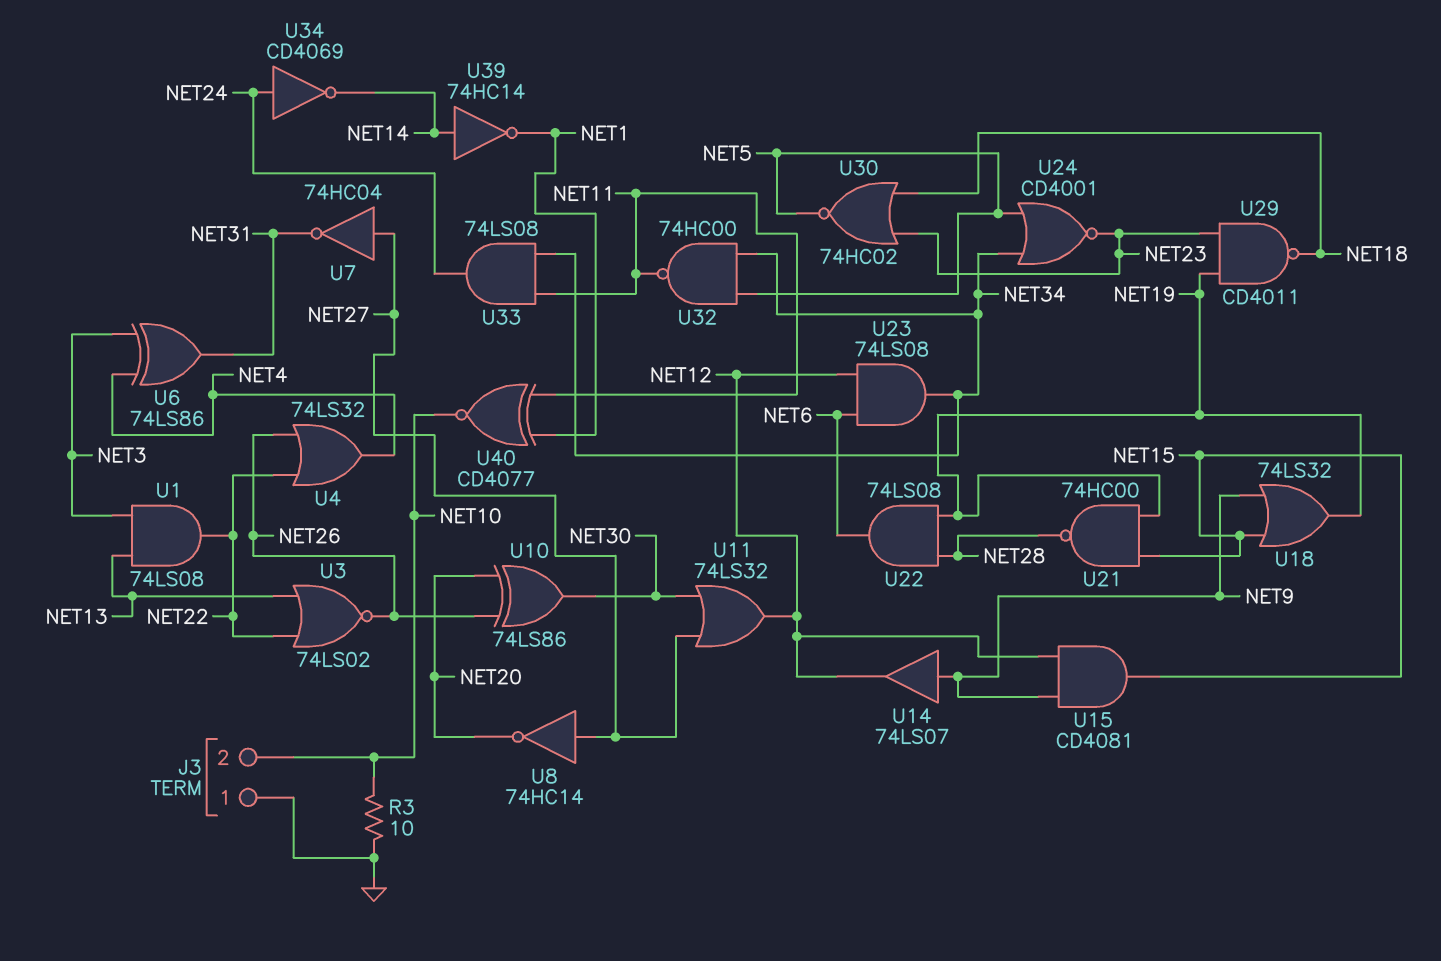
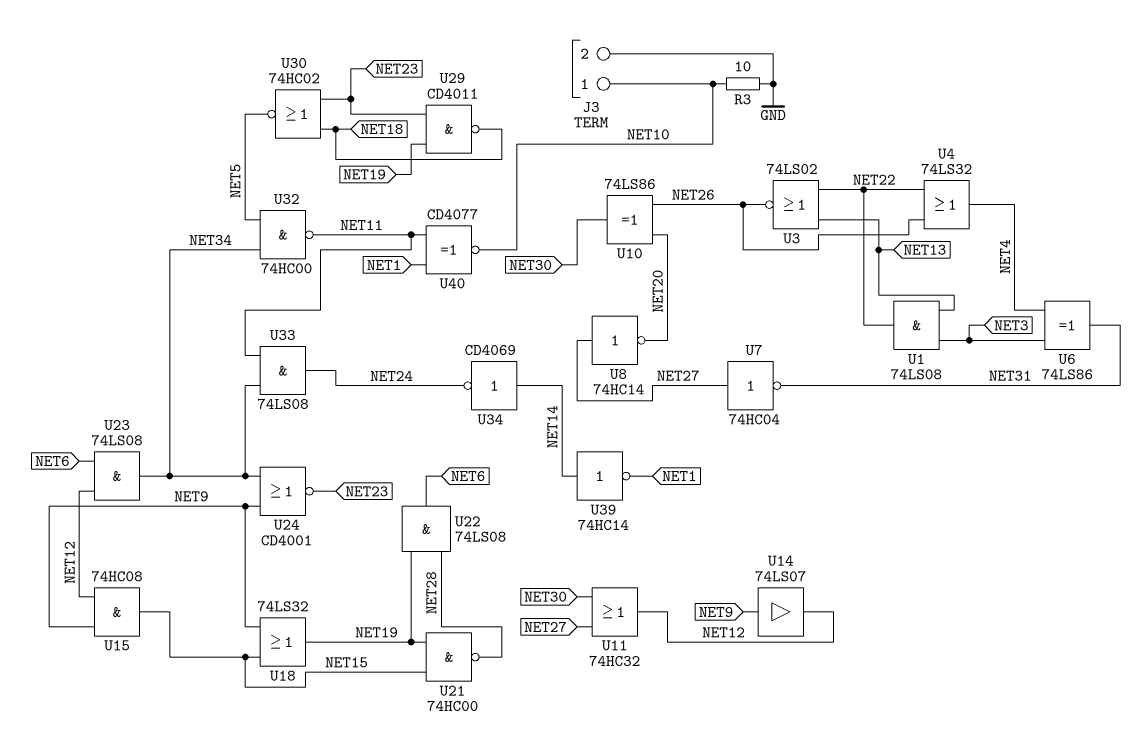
J3 pin 1: GND -> NET10
J3 pin 2: NET10 -> GND
U11: OR 74LS32 (in NET27, in NET30, out NET12) -> OR 74HC32 (in NET27, in NET30, out NET12)
U15: AND CD4081 (in NET9, in NET12, out NET15) -> AND 74HC08 (in NET9, in NET12, out NET15)
U24: NOR CD4001 (in NET5, in NET34, out NET23) -> NOR CD4001 (in NET9, in NET34, out NET23)
U34: NOT CD4069 (in NET24, out NET14) -> NOT CD4069 (in NET14, out NET24)

